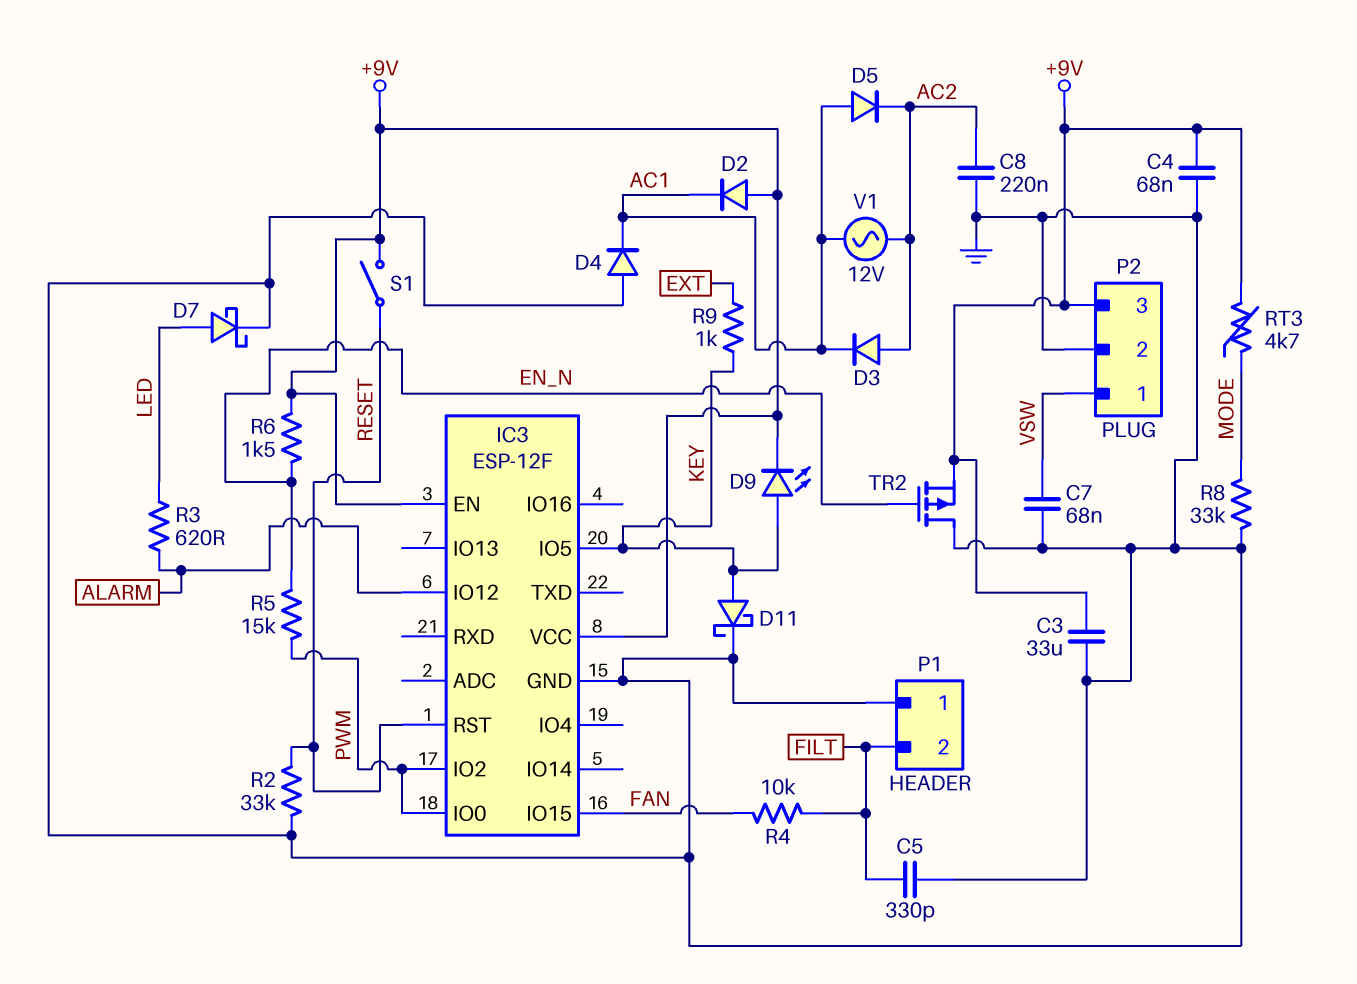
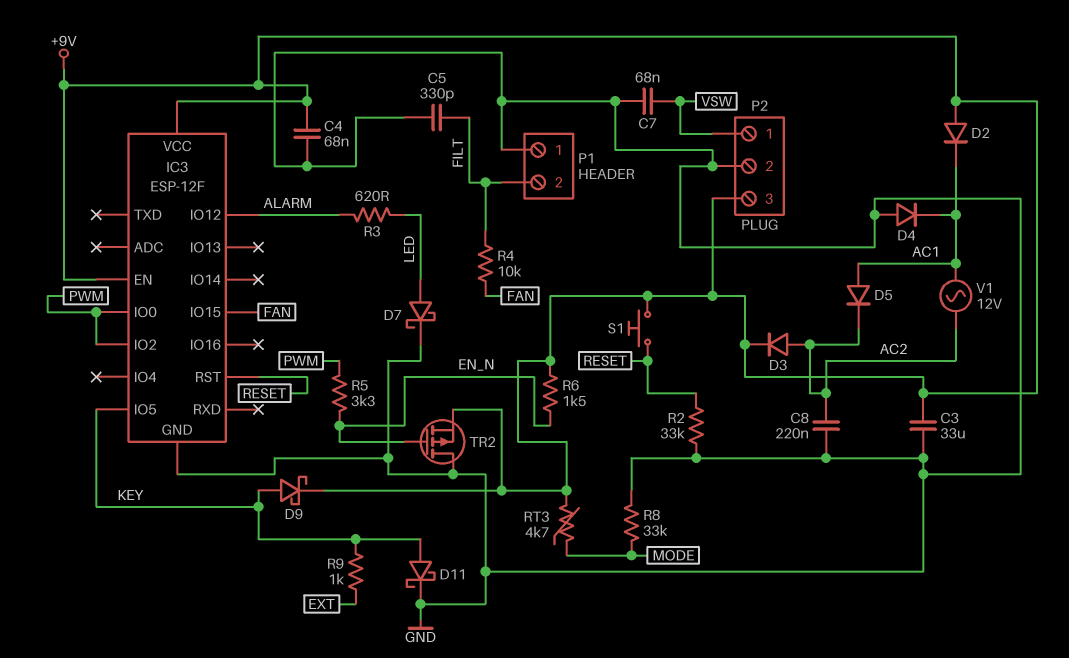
D3: diode (A AC2, K AC1) -> diode (A AC2, K +9V)
D9: LED (A KEY, K +9V) -> schottky (A KEY, K +9V)
R5: 15k (EN_N, PWM) -> 3.3k (EN_N, PWM)
S1: switch (+9V, RESET) -> button (+9V, RESET)

